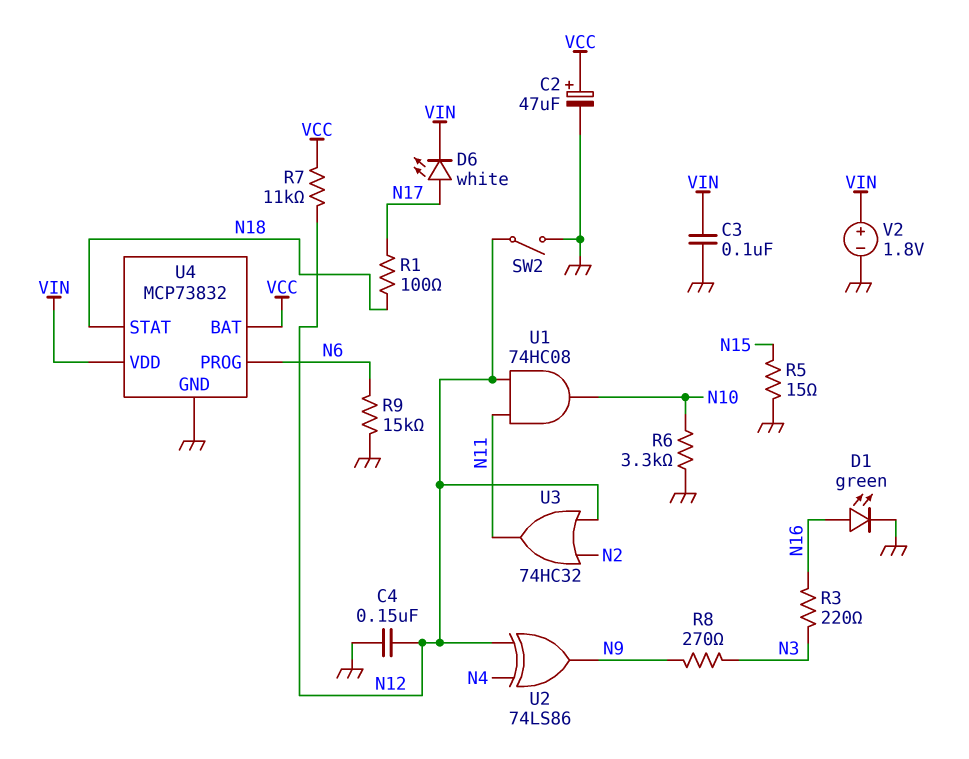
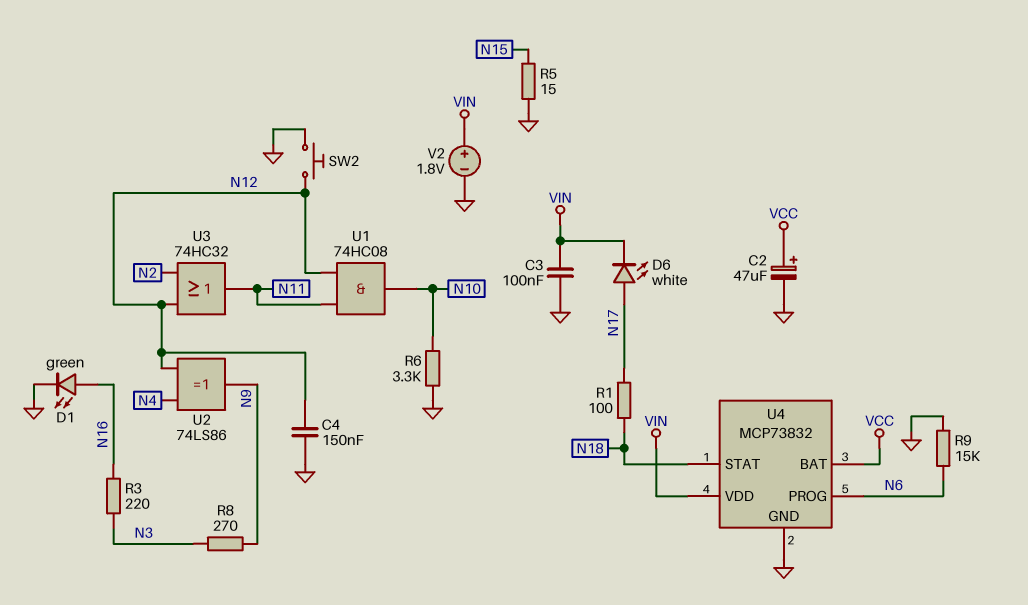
R7: 11k (N12, VCC) -> none
SW2: switch (GND, N12) -> button (GND, N12)

